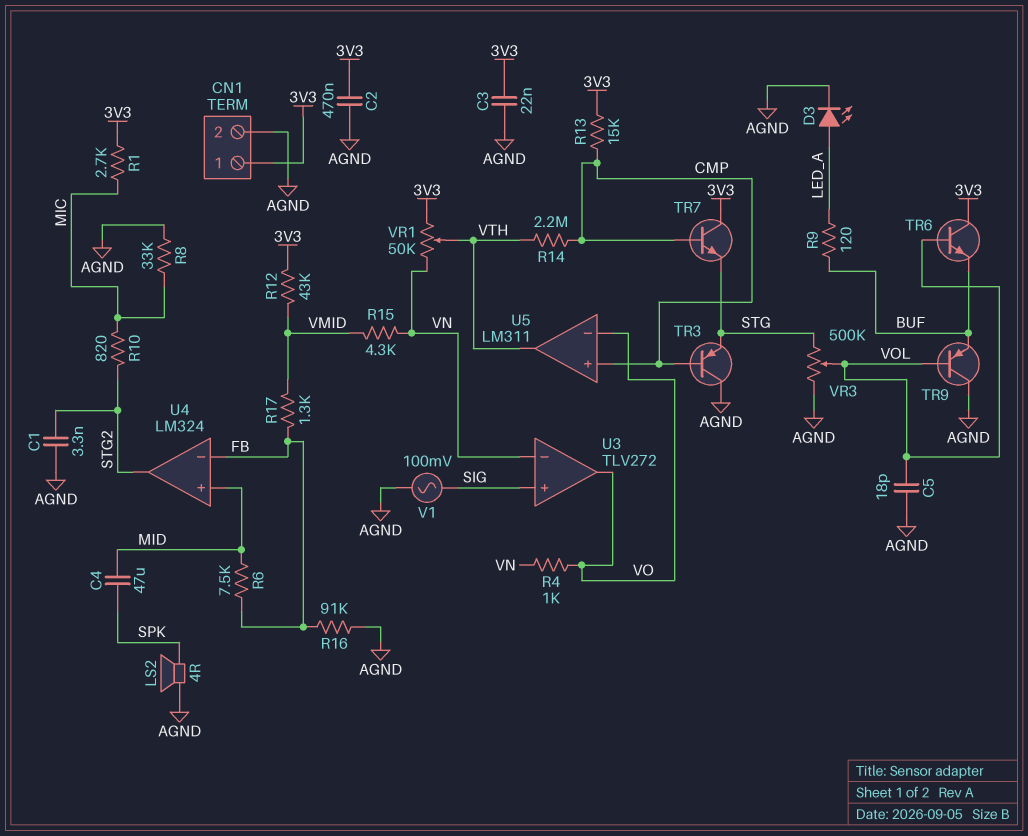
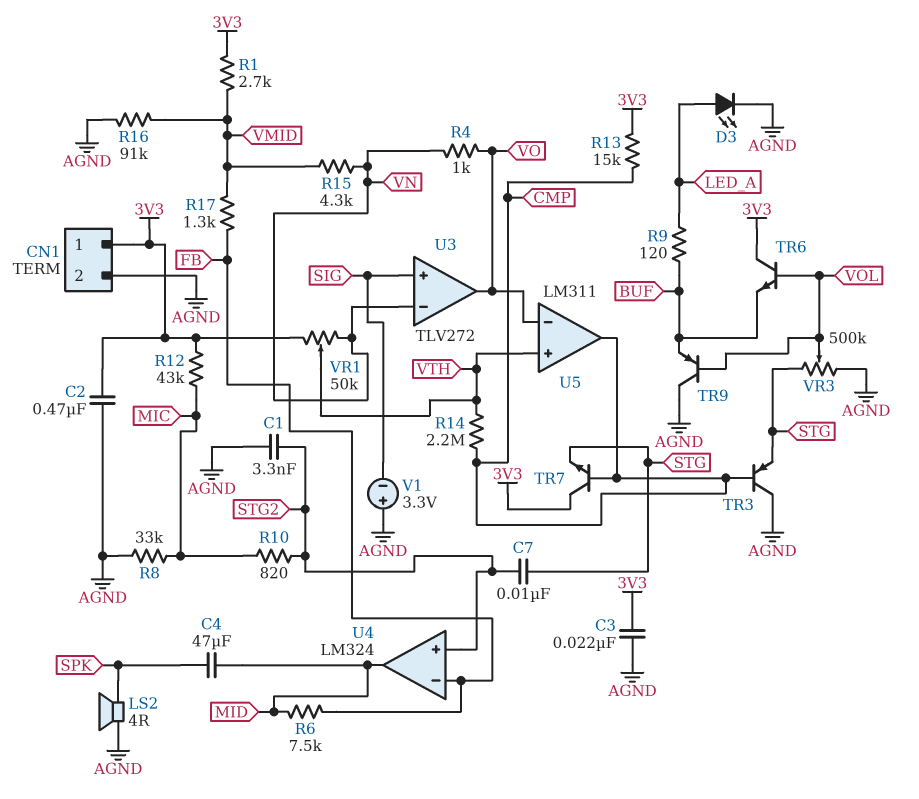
C5: 18pF (AGND, VOL) -> none
C7: none -> 10nF (STG, STG2)
R1: 2.7k (3V3, MIC) -> 2.7k (3V3, VMID)
R12: 43k (3V3, VMID) -> 43k (3V3, MIC)
R16: 91k (AGND, FB) -> 91k (AGND, VMID)
U4 pin in+: MID -> STG2
U4 pin out: STG2 -> MID
U5 pin in+: CMP -> VTH
U5 pin out: VTH -> CMP
V1: AC 100mV (AGND, SIG) -> 3.3V (plus AGND, minus SIG)

